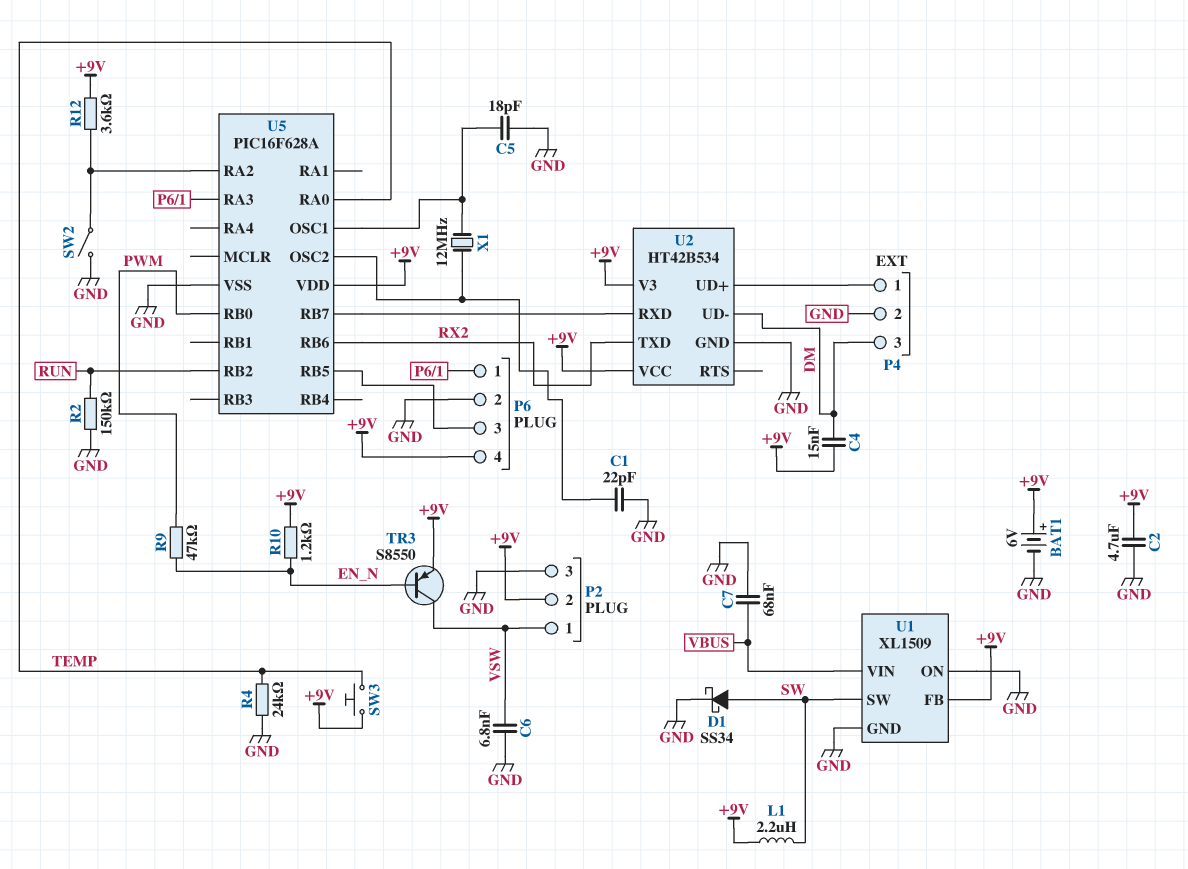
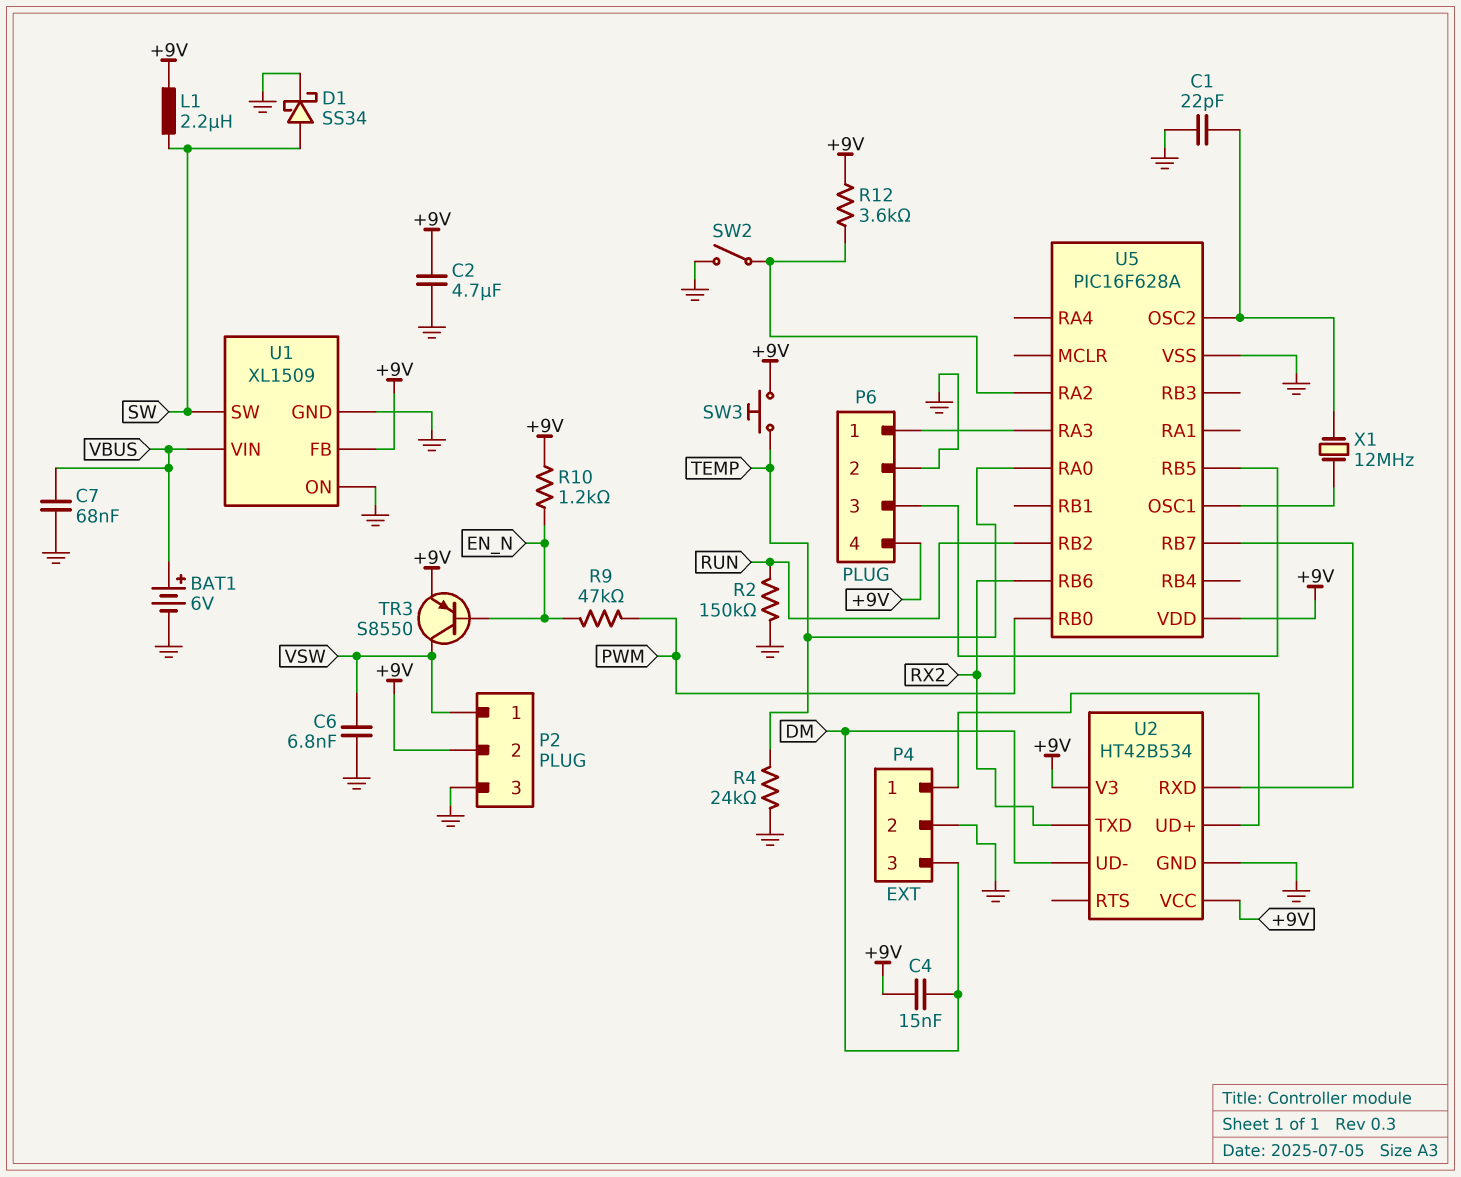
BAT1: 6V (plus +9V, minus GND) -> 6V (plus VBUS, minus GND)
C5: 18pF (GND, U5/OSC1) -> none

